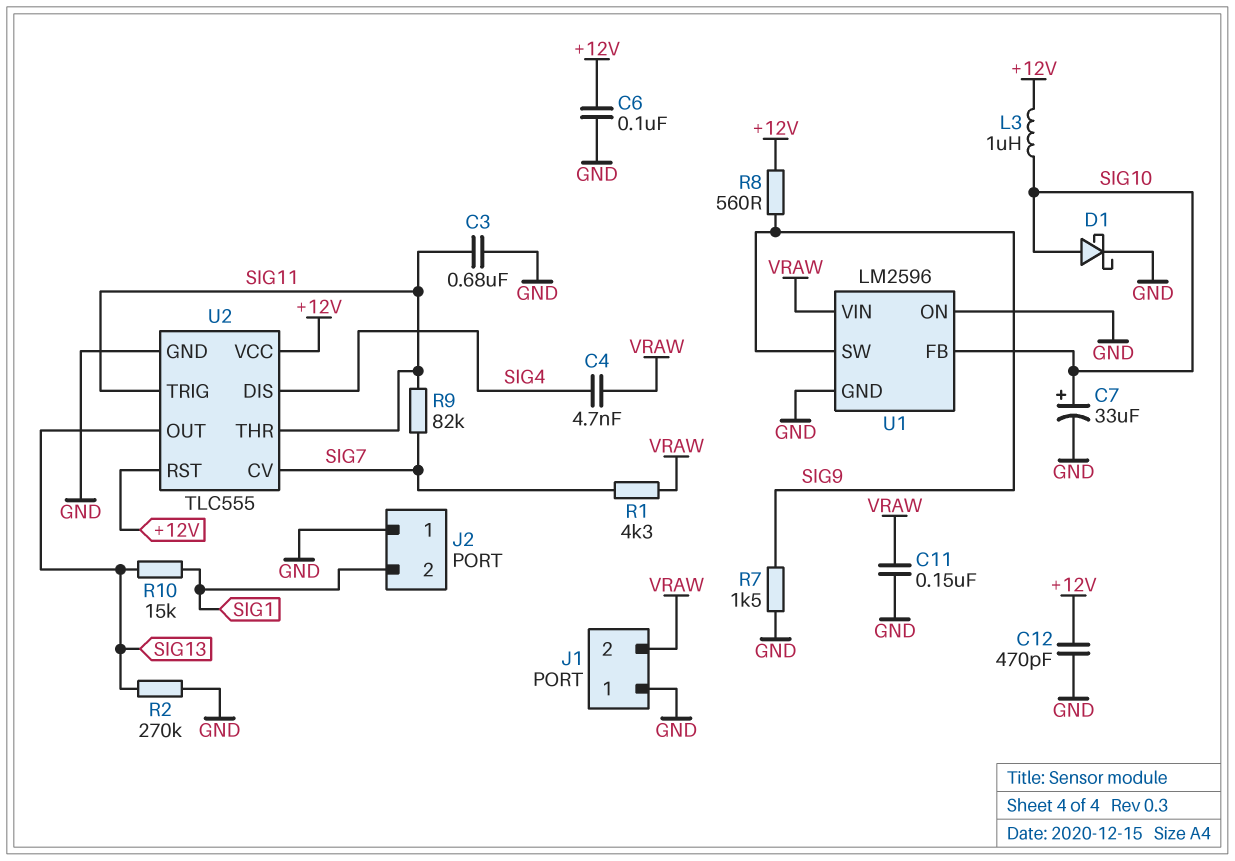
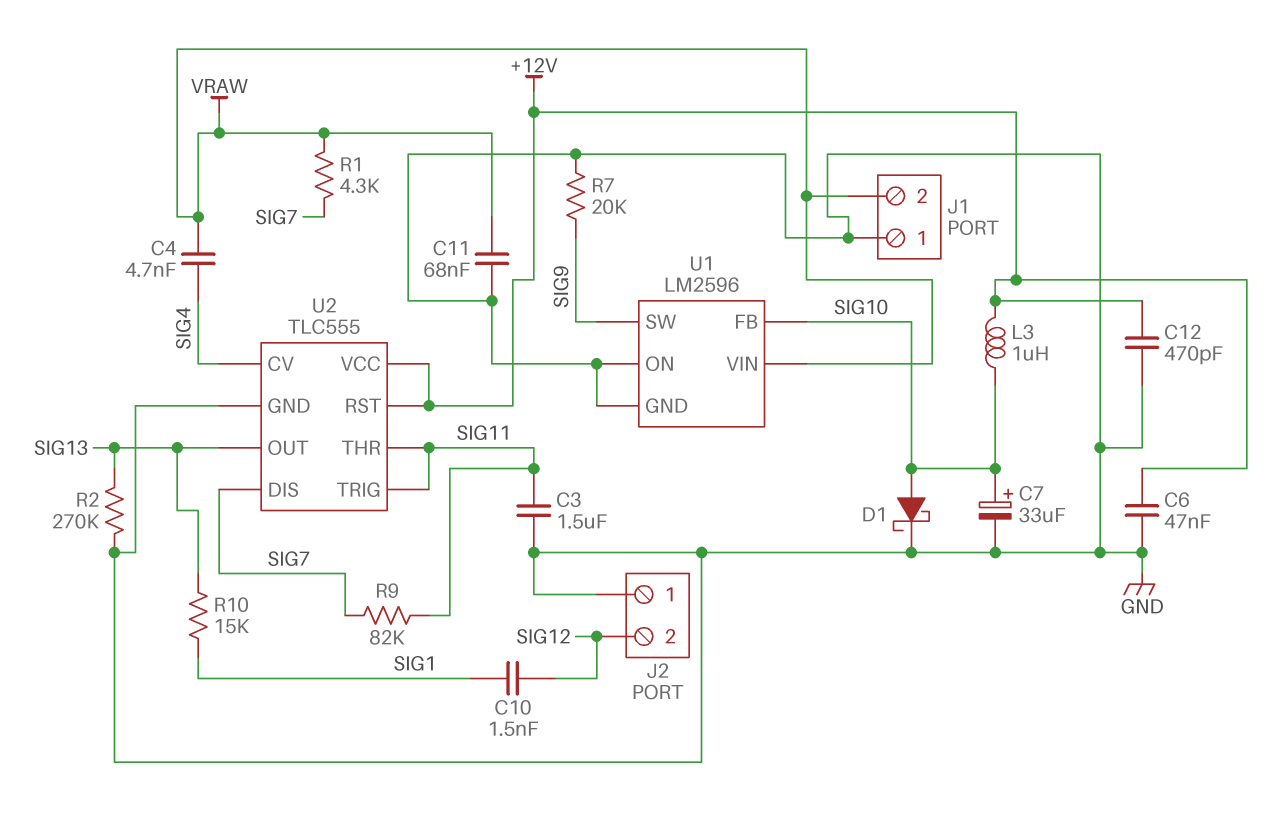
C3: 680nF (GND, SIG11) -> 1.5uF (GND, SIG11)
C6: 100nF (+12V, GND) -> 47nF (+12V, GND)
C10: none -> 1.5nF (SIG1, SIG12)
C11: 150nF (GND, VRAW) -> 68nF (GND, VRAW)
J2 pin 2: SIG1 -> SIG12
R7: 1.5k (GND, SIG9) -> 20k (GND, SIG9)
R8: 560 (+12V, SIG9) -> none
U2 pin CV: SIG7 -> SIG4
U2 pin DIS: SIG4 -> SIG7

